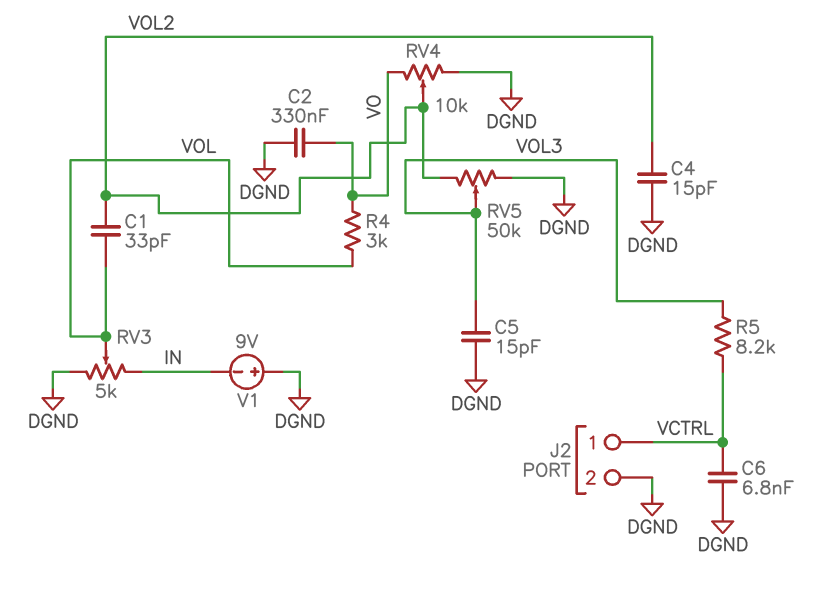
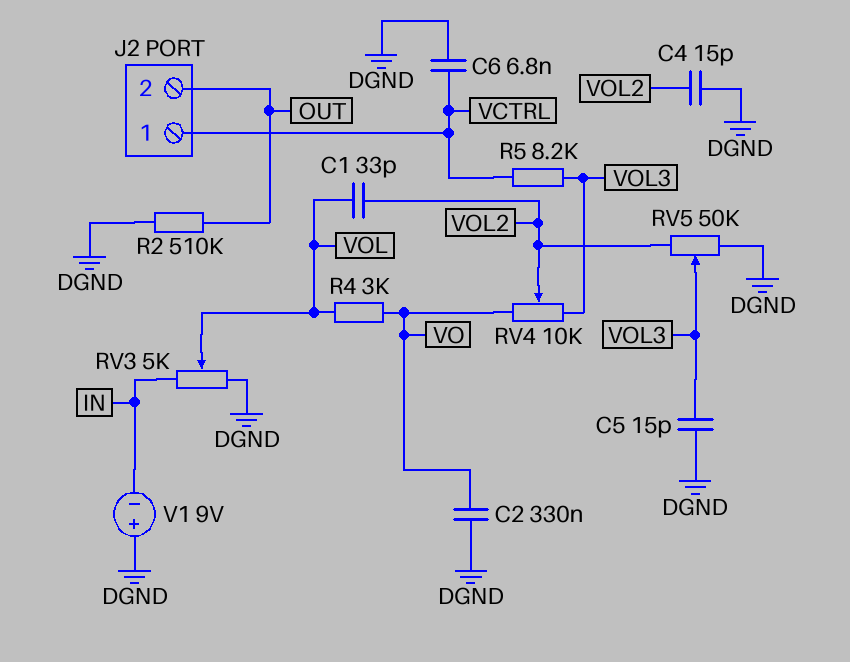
J2 pin 2: DGND -> OUT
R2: none -> 510k (DGND, OUT)
RV4: 10k (DGND, VO, wiper VOL2) -> 10k (VO, VOL3, wiper VOL2)

